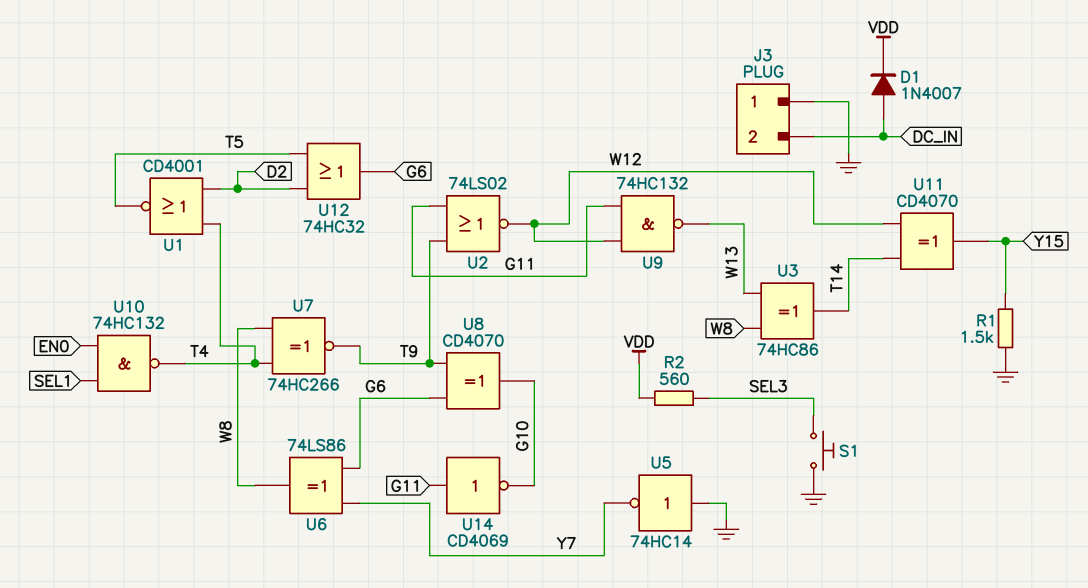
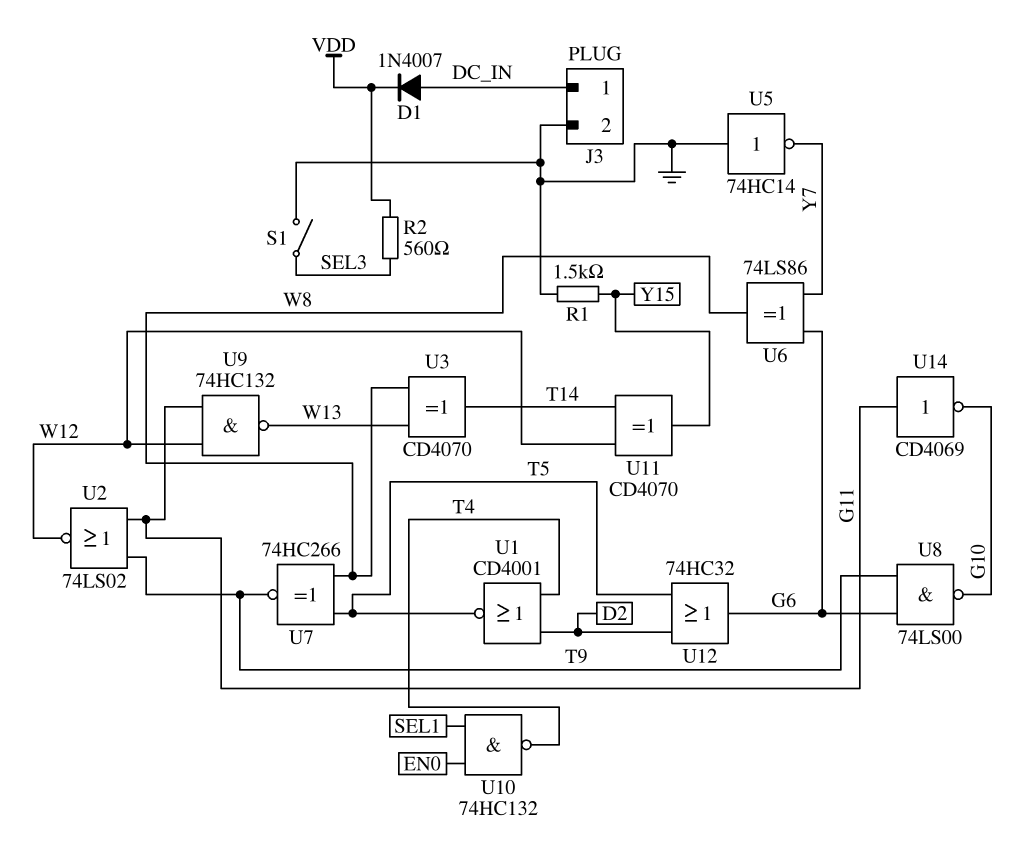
J3 pin 1: GND -> DC_IN
J3 pin 2: DC_IN -> GND
S1: button (GND, SEL3) -> switch (GND, SEL3)
U3: XOR 74HC86 (in W8, in W13, out T14) -> XOR CD4070 (in W8, in W13, out T14)
U7: XNOR 74HC266 (in T4, in W8, out T9) -> XNOR 74HC266 (in T5, in W8, out T9)
U8: XOR CD4070 (in G6, in T9, out G10) -> NAND 74LS00 (in G6, in T9, out G10)

